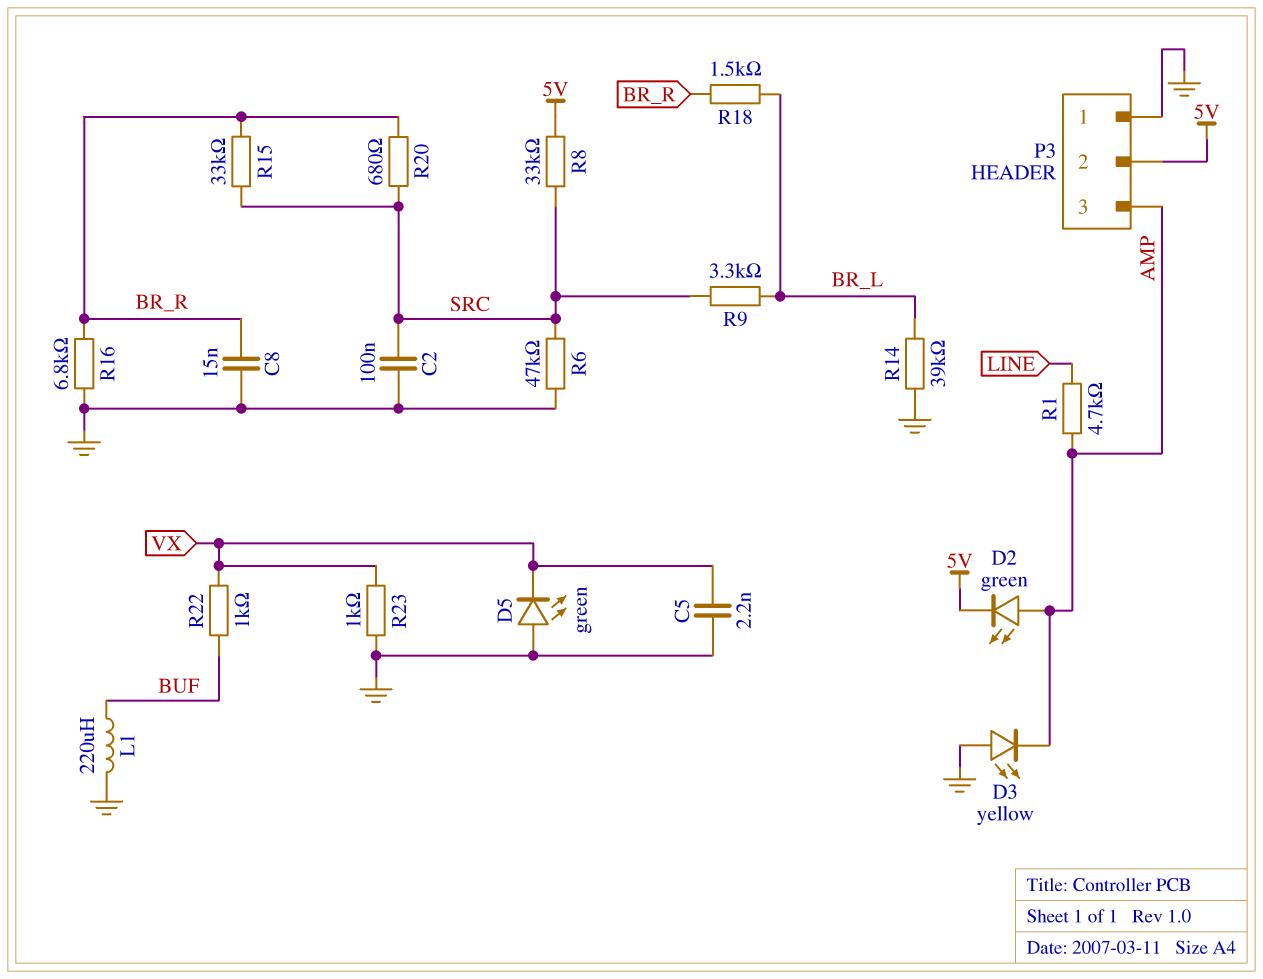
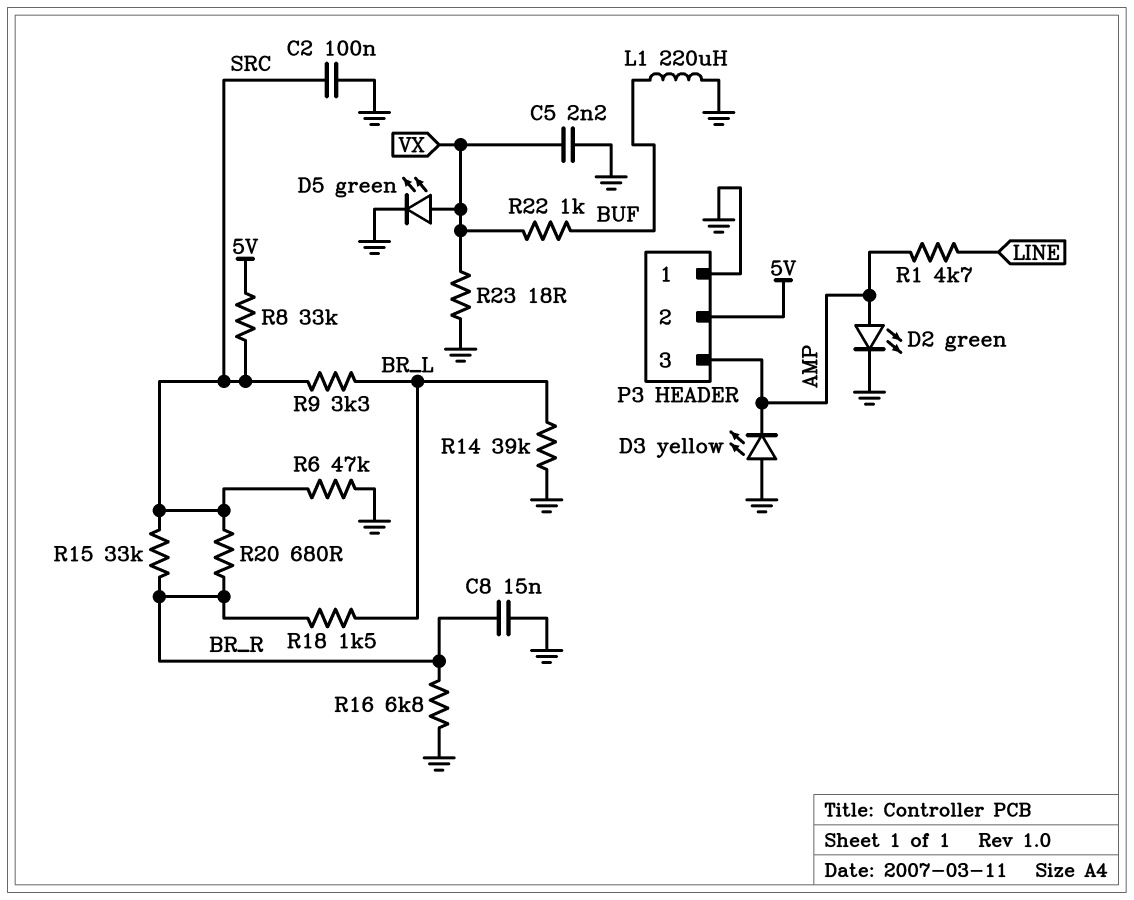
D2: LED green (A AMP, K 5V) -> LED green (A AMP, K GND)
D5: LED green (A GND, K VX) -> LED green (A VX, K GND)
R23: 1k (GND, VX) -> 18 (GND, VX)

